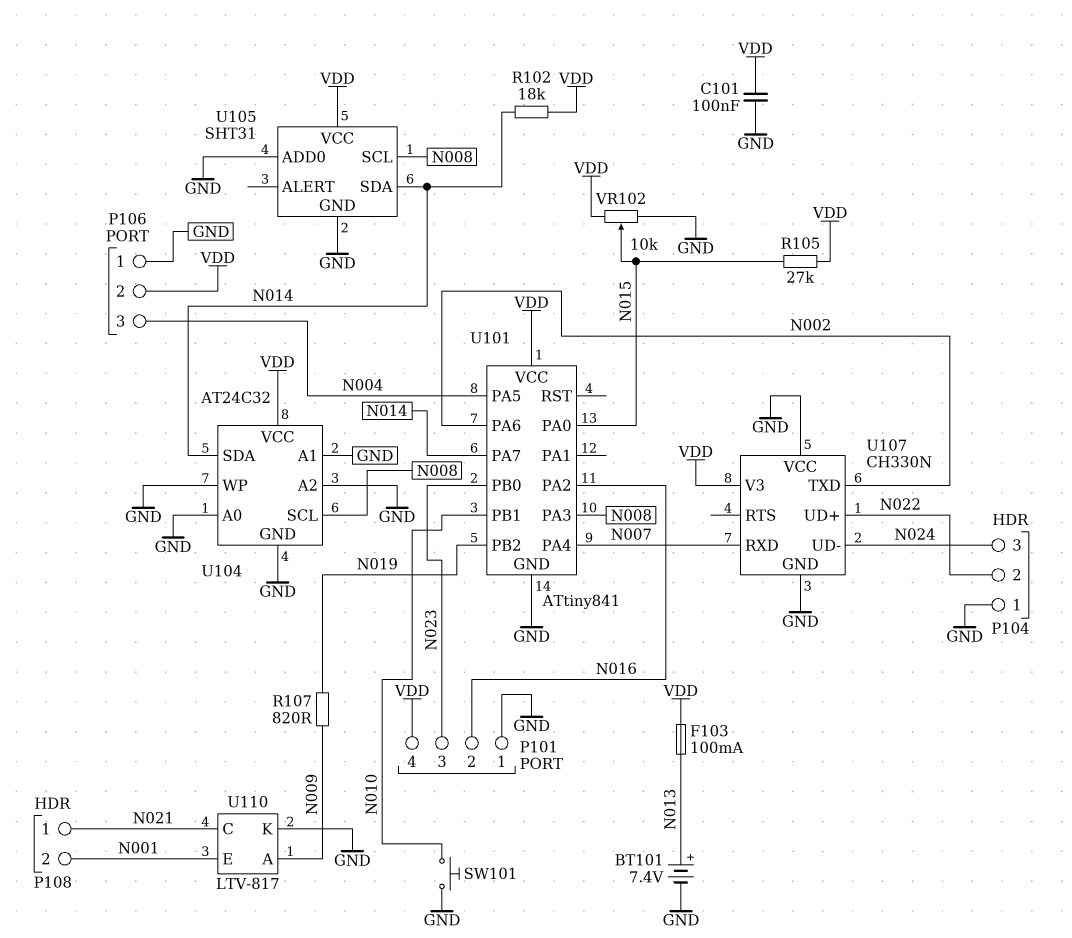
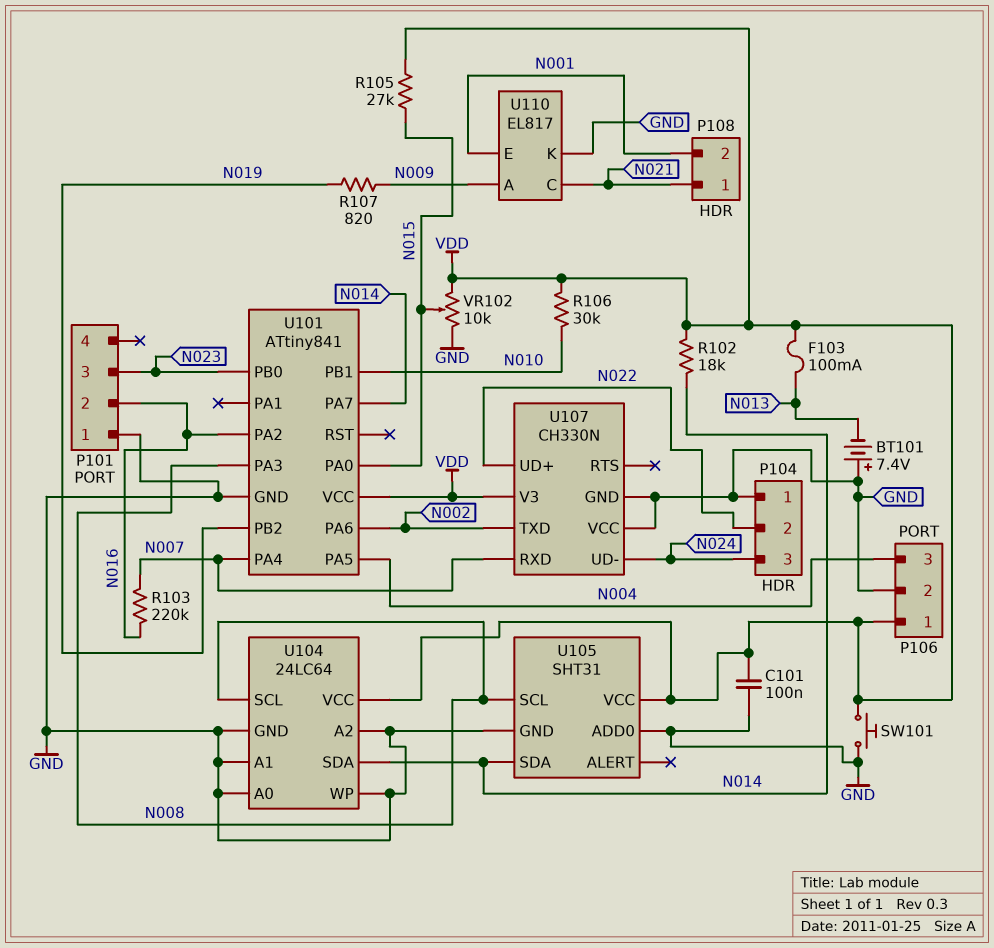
BT101: 7.4V (plus N013, minus GND) -> 7.4V (plus GND, minus N013)
P101 pin 4: VDD -> none
P106 pin 1: GND -> VDD
P106 pin 2: VDD -> GND
R103: none -> 220k (N007, N016)
R106: none -> 30k (N010, VDD)
SW101: button (GND, N010) -> button (GND, VDD)
U104: AT24C32 -> 24LC64
U110: LTV-817 -> EL817

